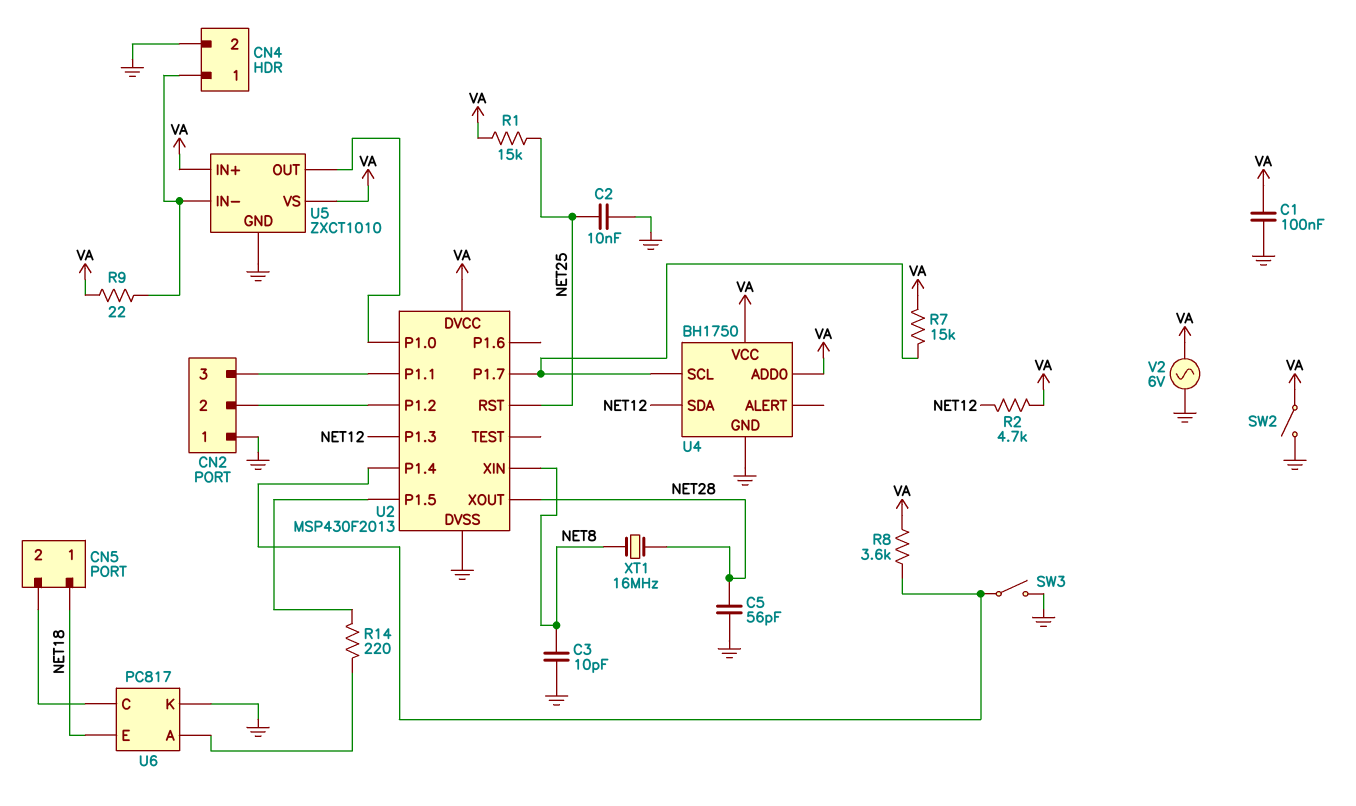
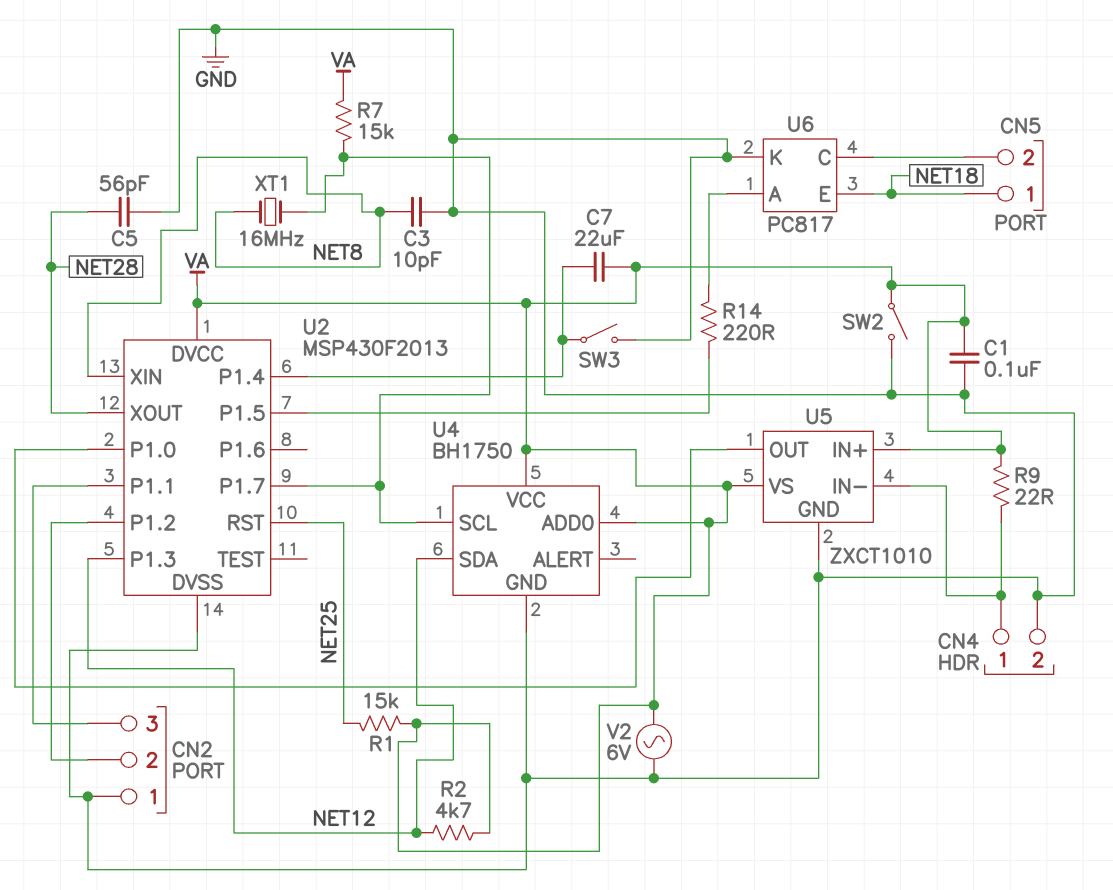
C2: 10nF (GND, NET25) -> none
C7: none -> 22uF (U2/P1.4, VA)
R8: 3.6k (U2/P1.4, VA) -> none
XT1: 16MHz (NET8, NET28) -> 16MHz (NET8, U2/P1.7)

